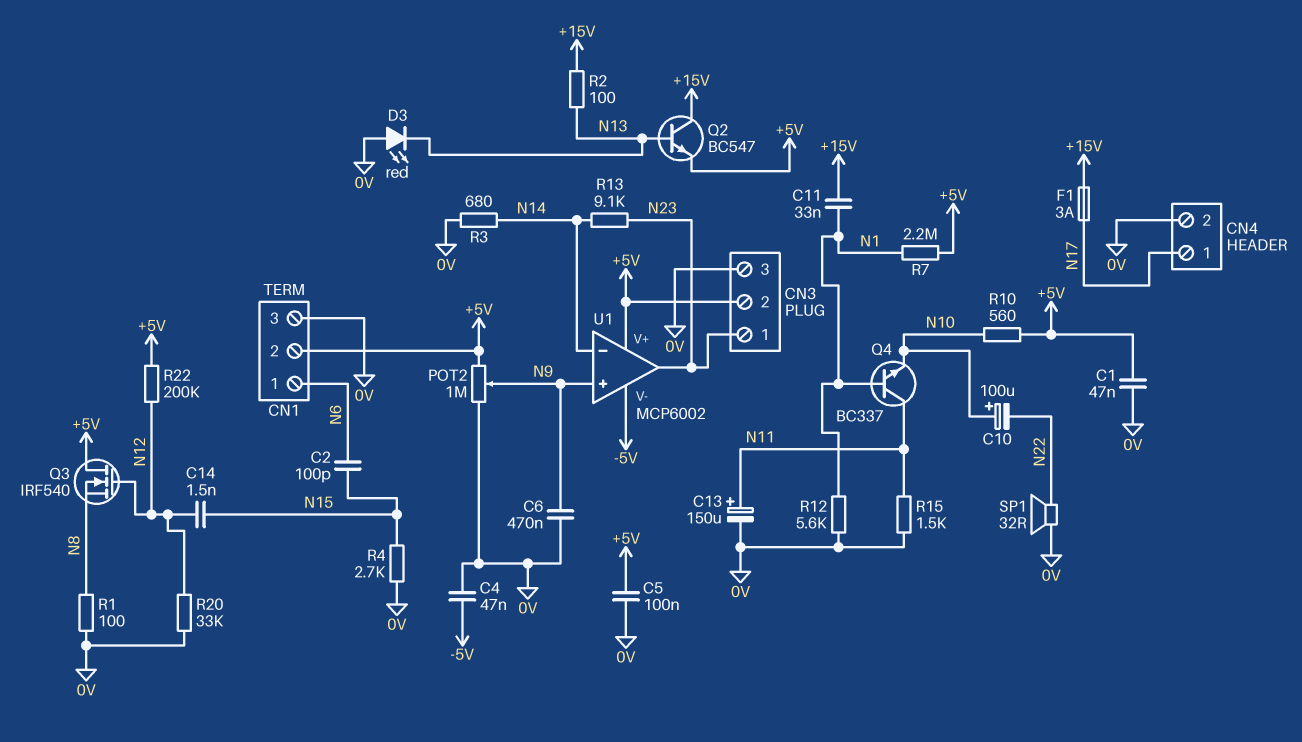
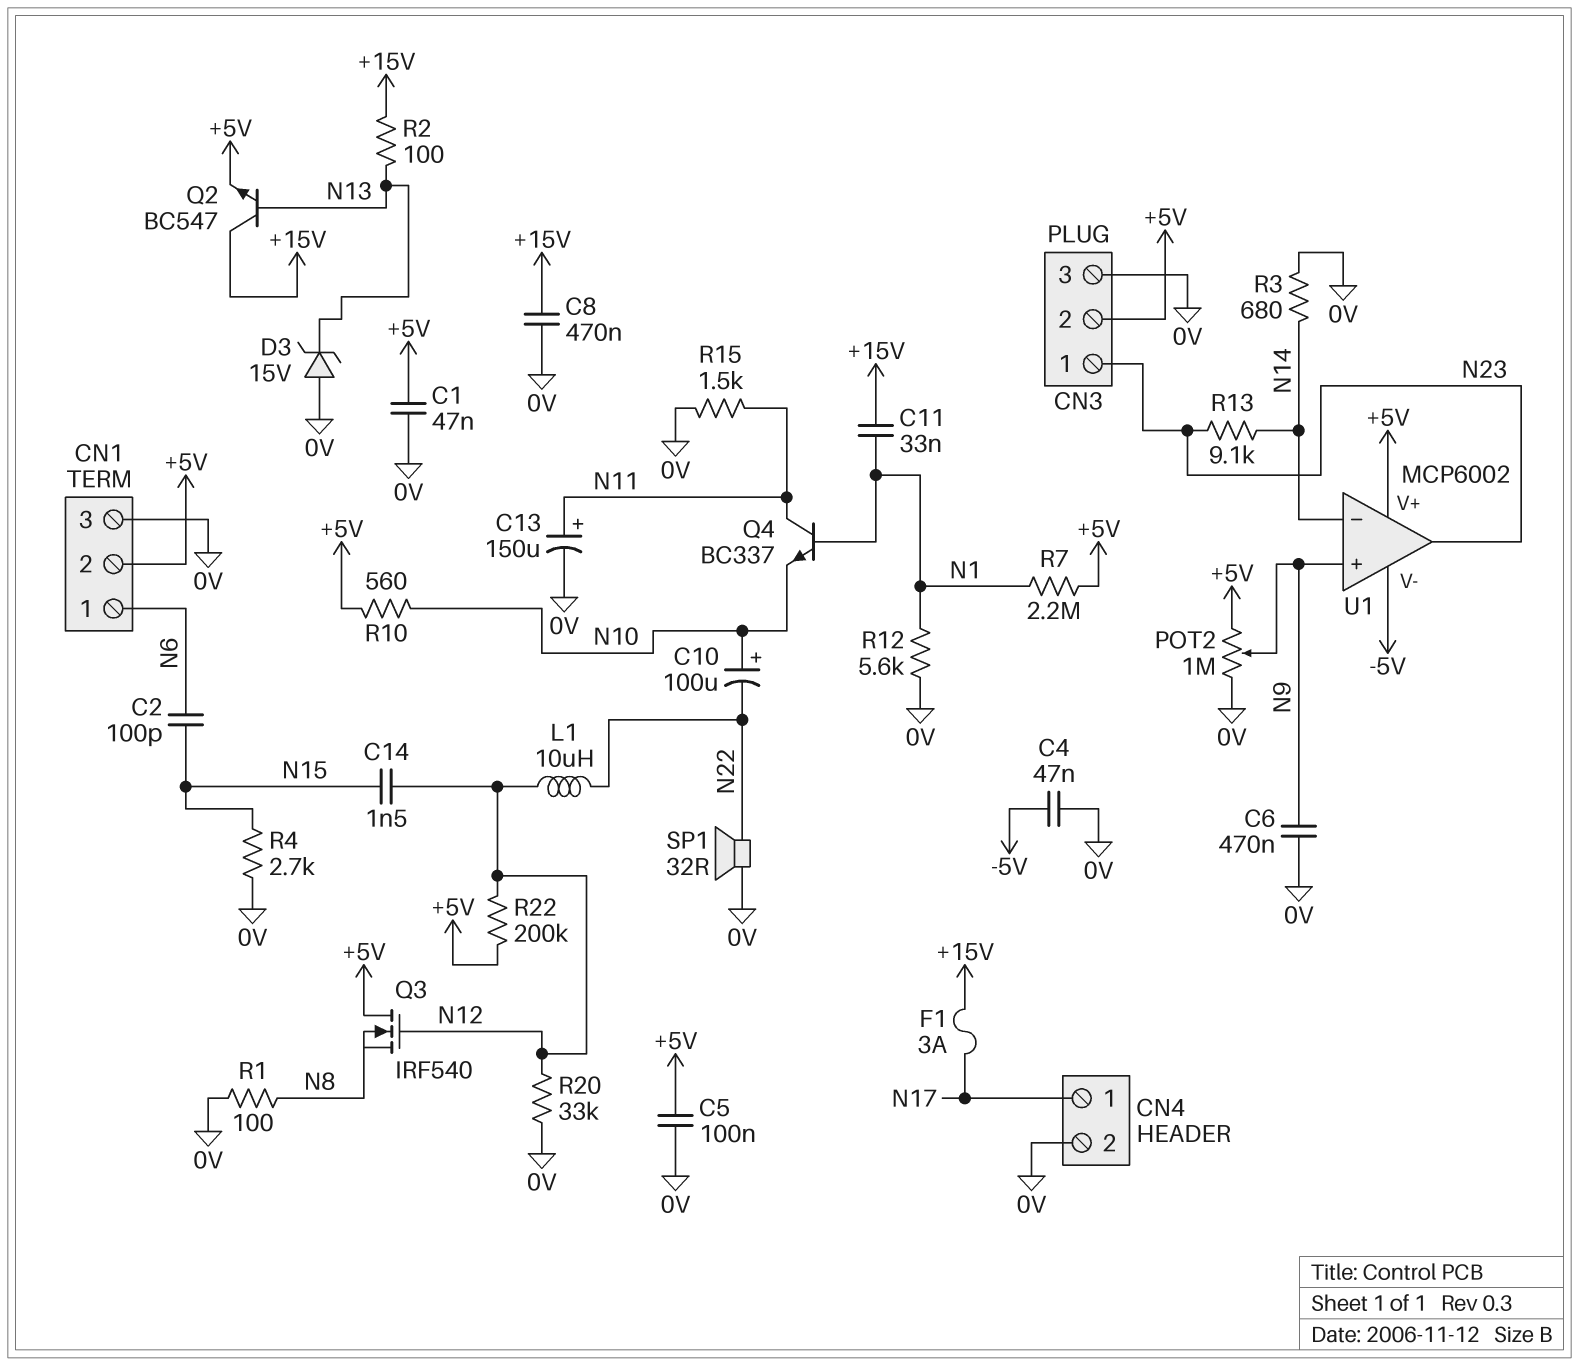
C8: none -> 470nF (+15V, 0V)
D3: LED red (A 0V, K N13) -> zener 15V (A 0V, K N13)
L1: none -> 10uH (N12, N22)

